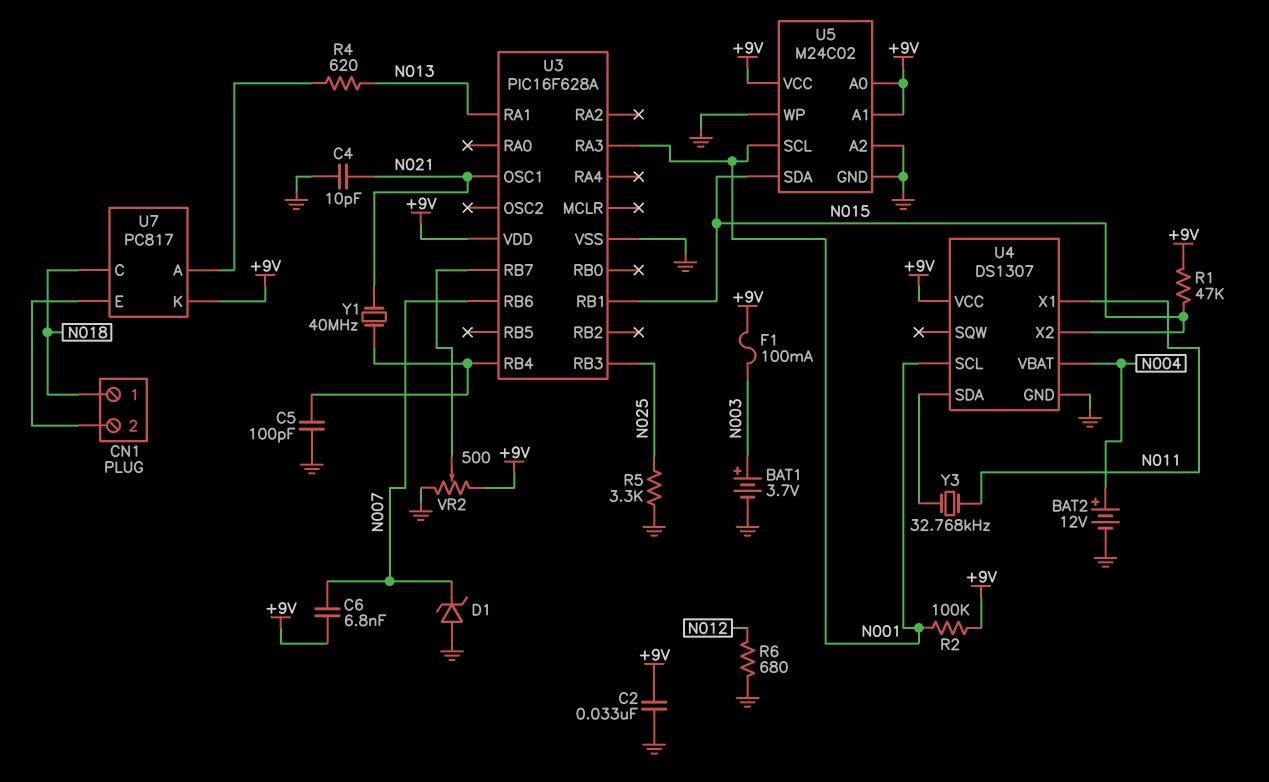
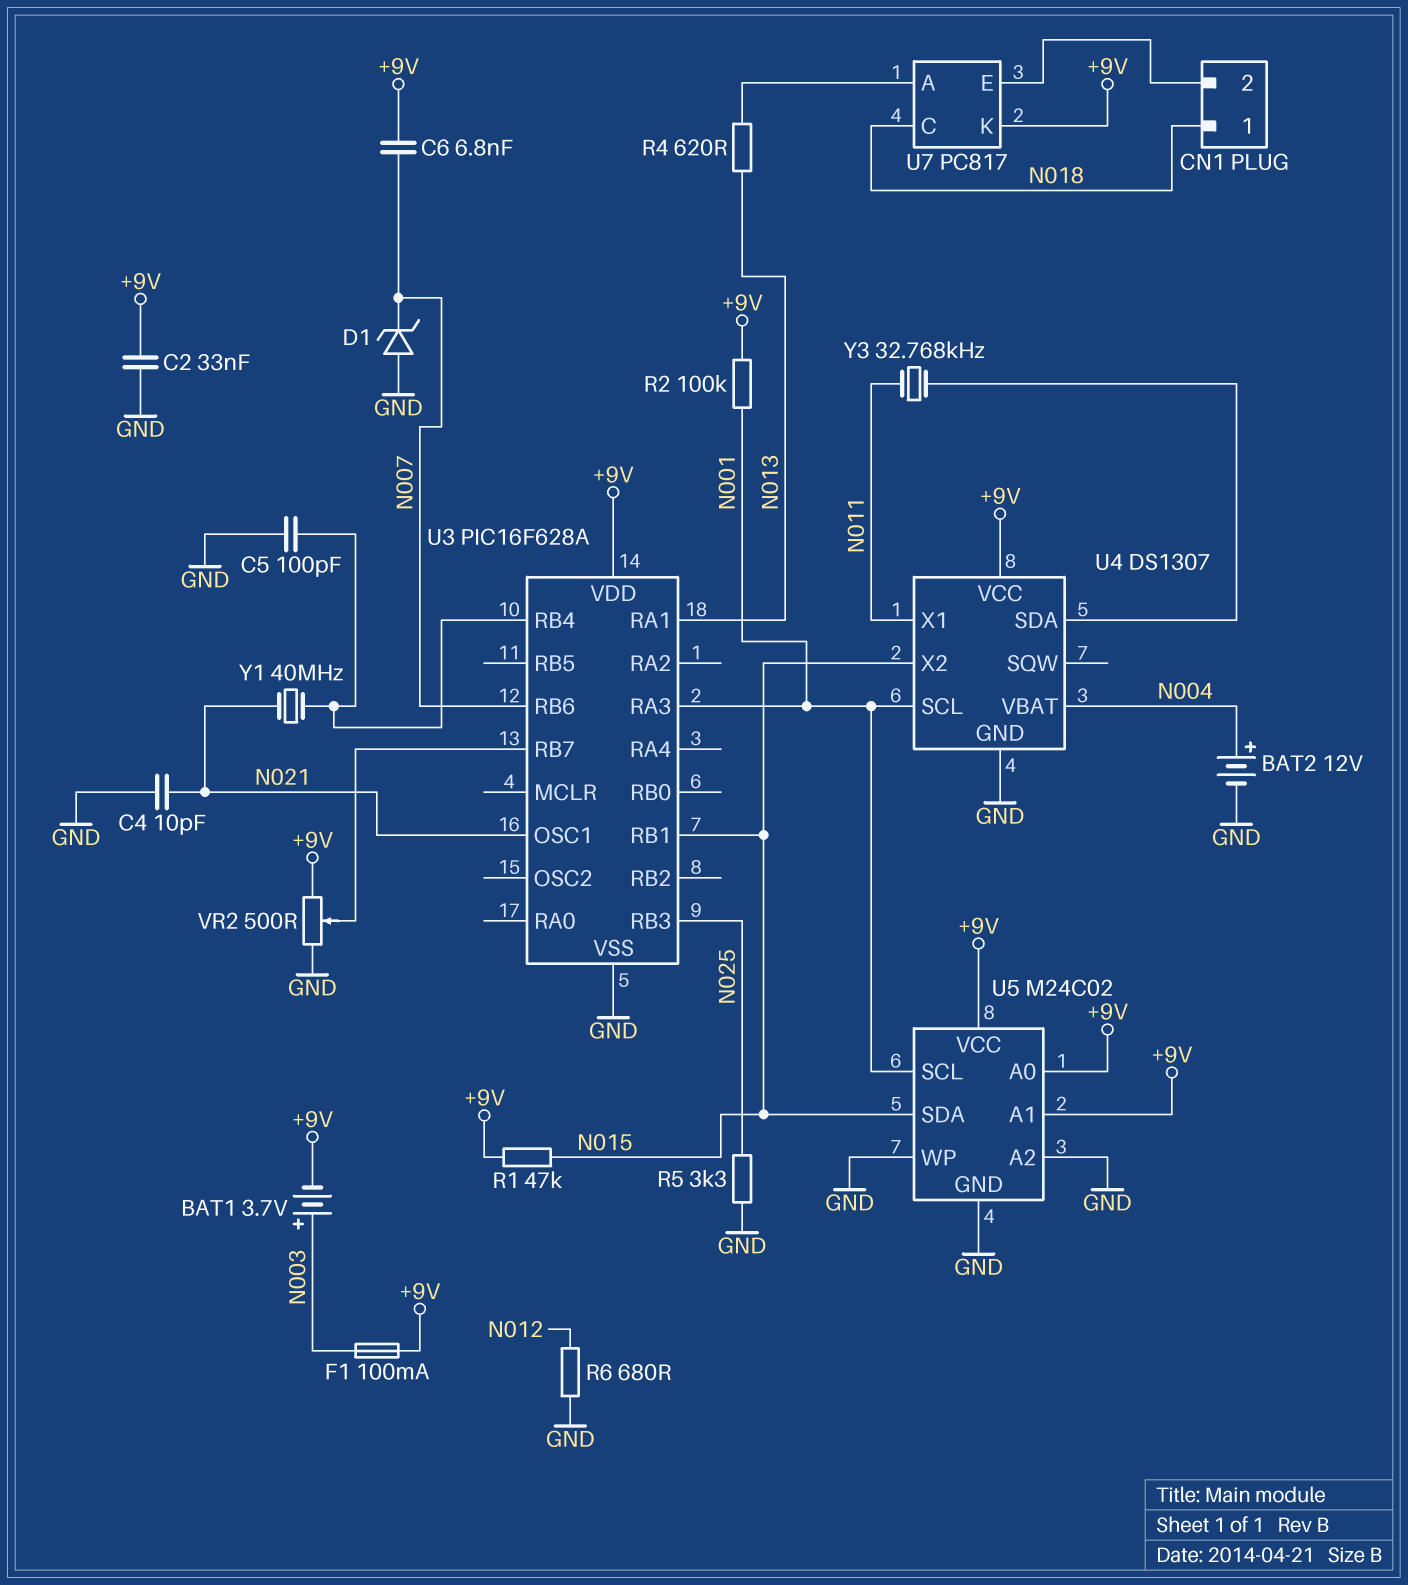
BAT1: 3.7V (plus N003, minus GND) -> 3.7V (plus N003, minus +9V)

